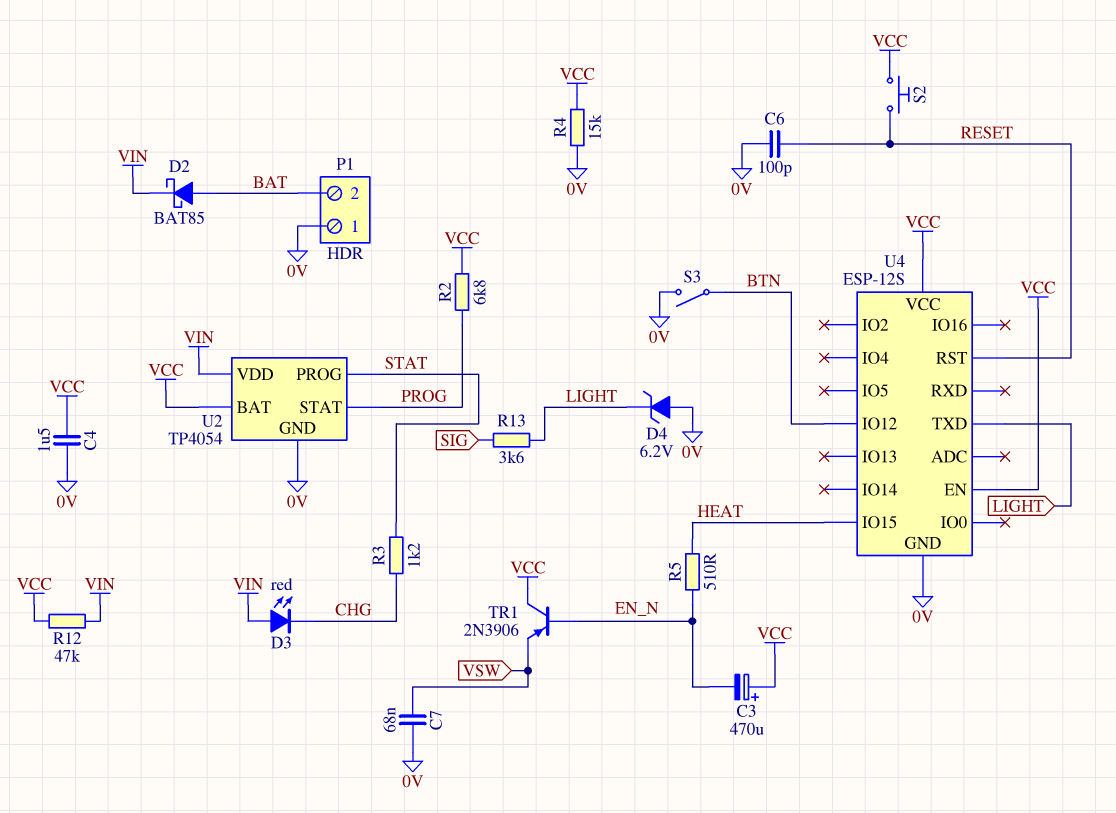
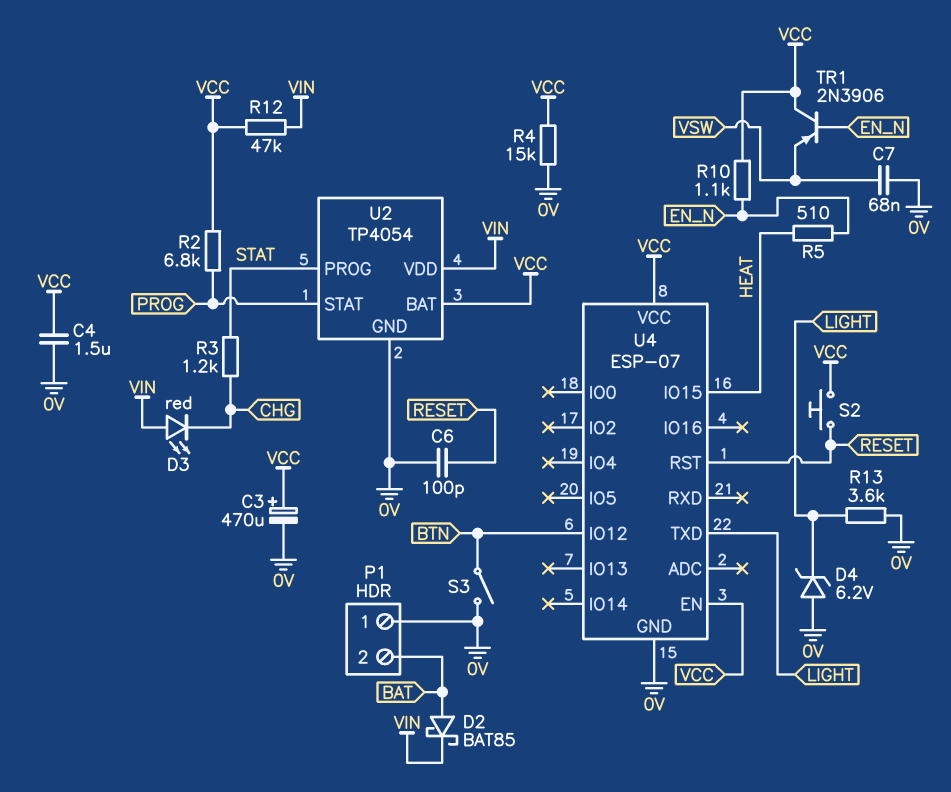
C3: 470uF (plus VCC, minus EN_N) -> 470uF (plus VCC, minus 0V)
R10: none -> 1.1k (EN_N, VCC)
R13: 3.6k (LIGHT, SIG) -> 3.6k (0V, LIGHT)
U4: ESP-12S -> ESP-07

